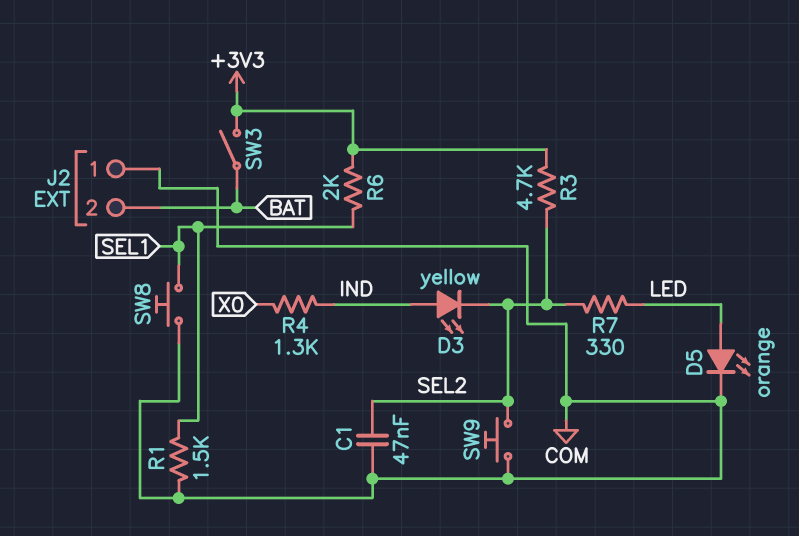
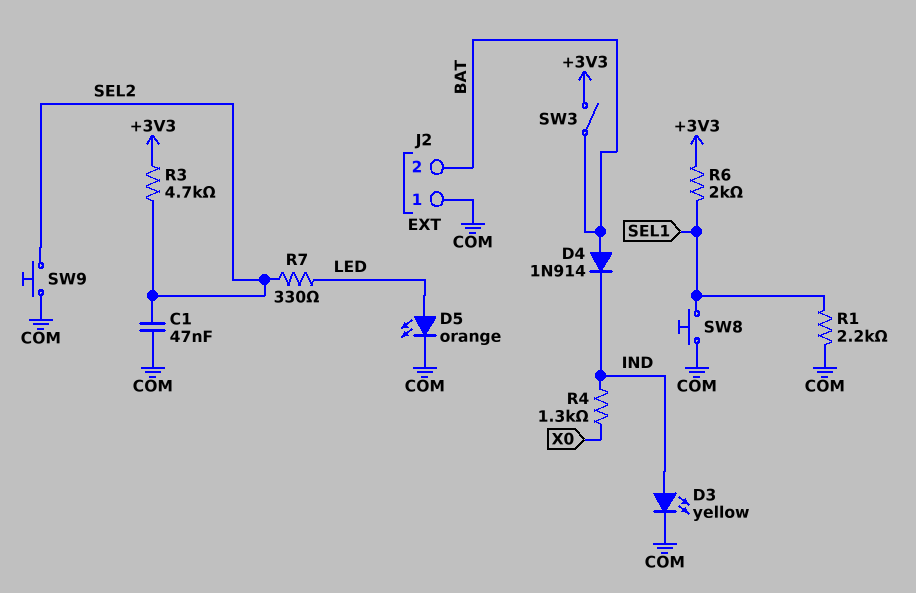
D3: LED yellow (A IND, K SEL2) -> LED yellow (A IND, K COM)
D4: none -> diode 1N914 (A BAT, K IND)
R1: 1.5k (COM, SEL1) -> 2.2k (COM, SEL1)

